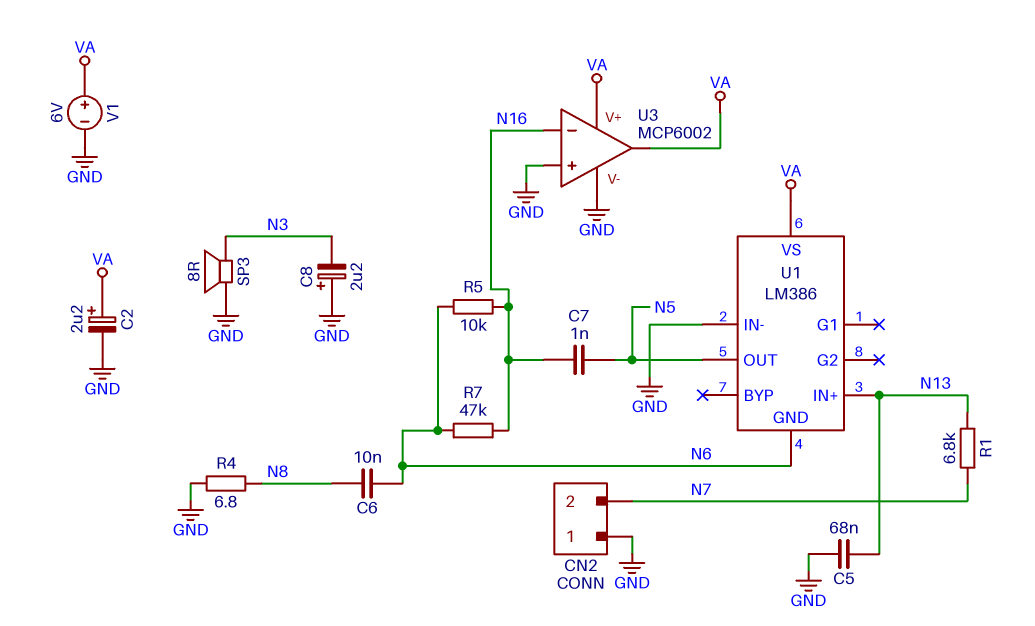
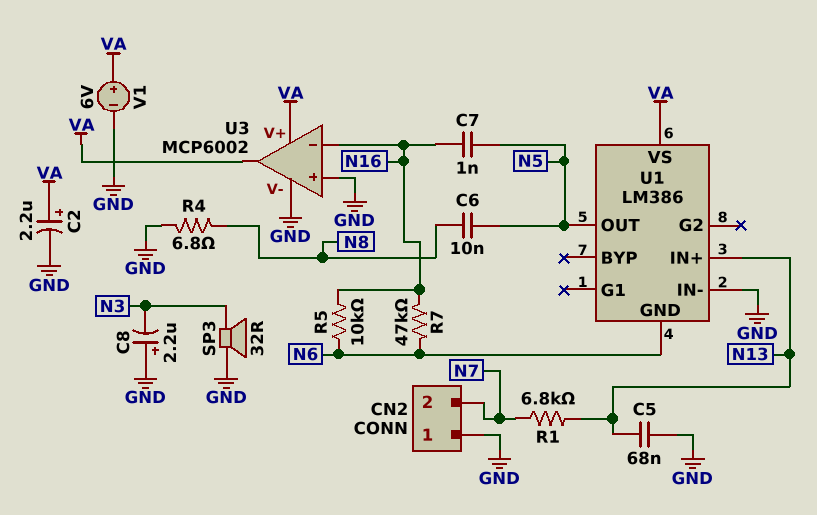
C6: 10nF (N6, N8) -> 10nF (N5, N8)
SP3: speaker 8R (GND, N3) -> speaker 32R (GND, N3)

